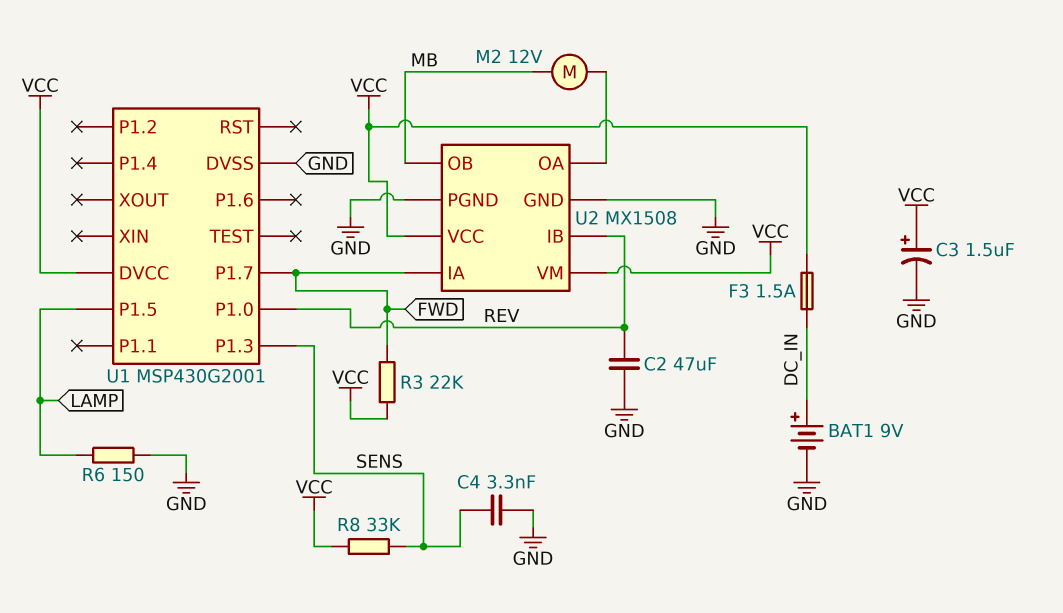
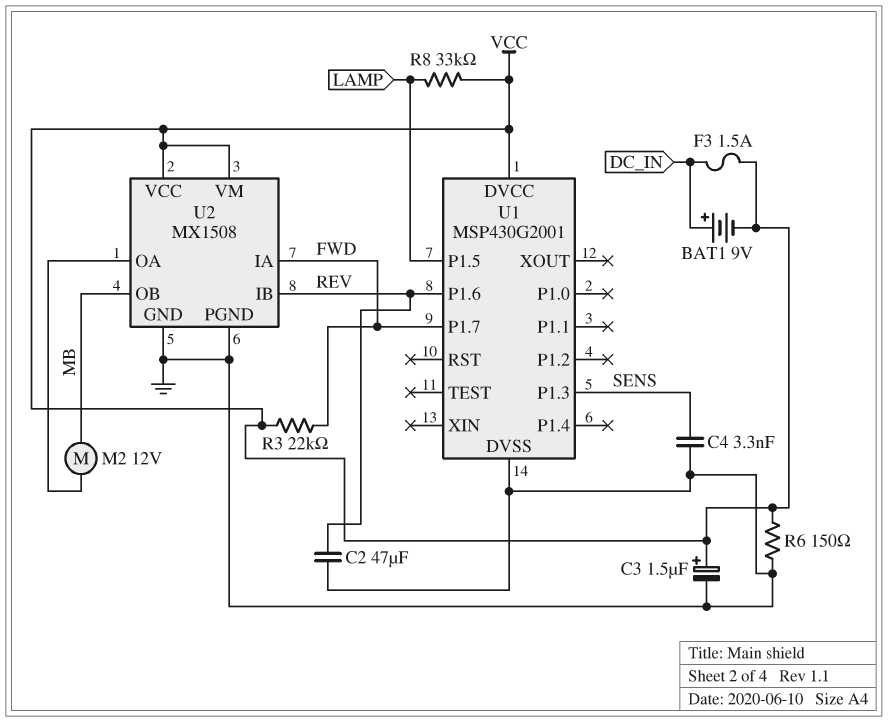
BAT1: 9V (plus DC_IN, minus GND) -> 9V (plus DC_IN, minus VCC)
R6: 150 (GND, LAMP) -> 150 (GND, VCC)
R8: 33k (SENS, VCC) -> 33k (LAMP, VCC)
U1 pin P1.0: REV -> none
U1 pin P1.6: none -> REV

